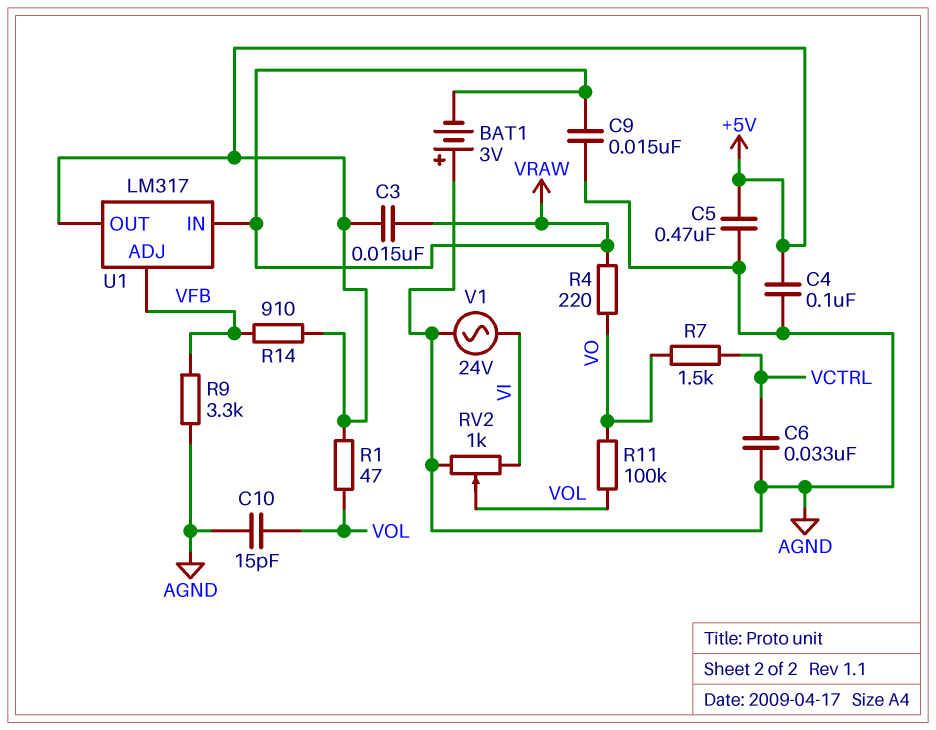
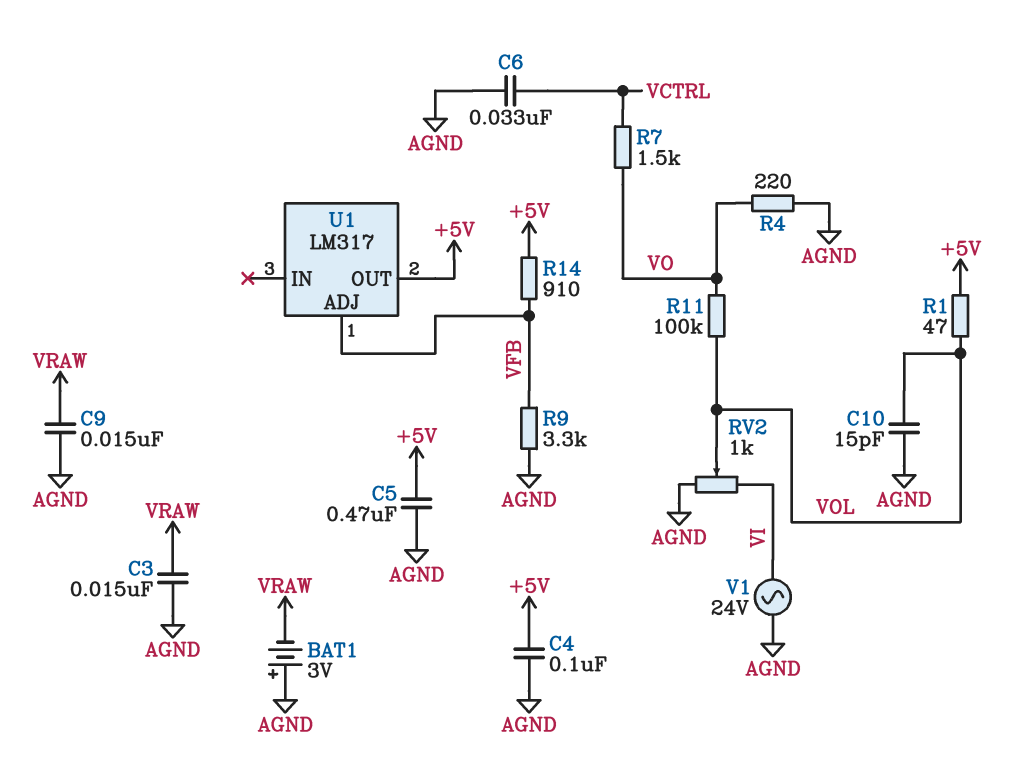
C3: 15nF (+5V, VRAW) -> 15nF (AGND, VRAW)
R4: 220 (VO, VRAW) -> 220 (AGND, VO)
U1 pin IN: VRAW -> none

